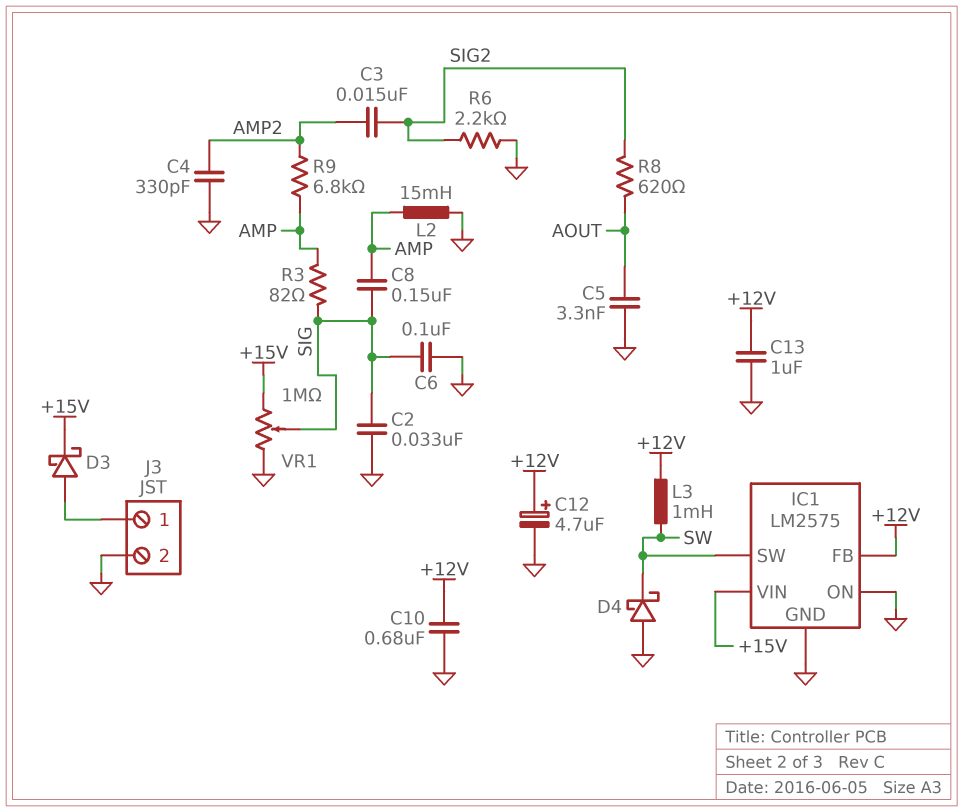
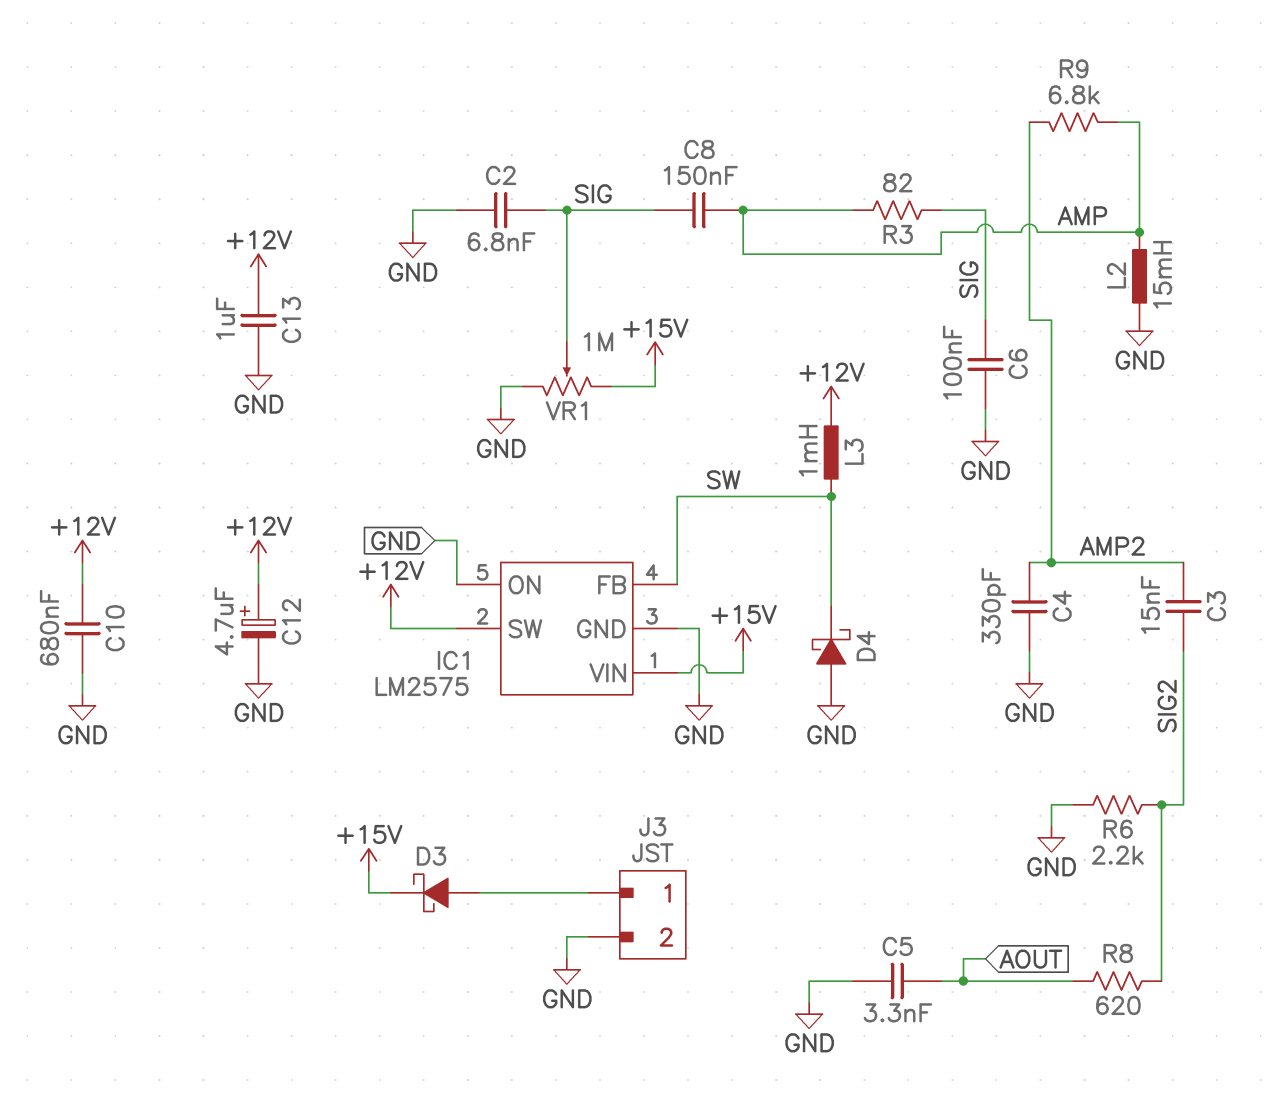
C2: 33nF (GND, SIG) -> 6.8nF (GND, SIG)
IC1 pin FB: +12V -> SW
IC1 pin SW: SW -> +12V

